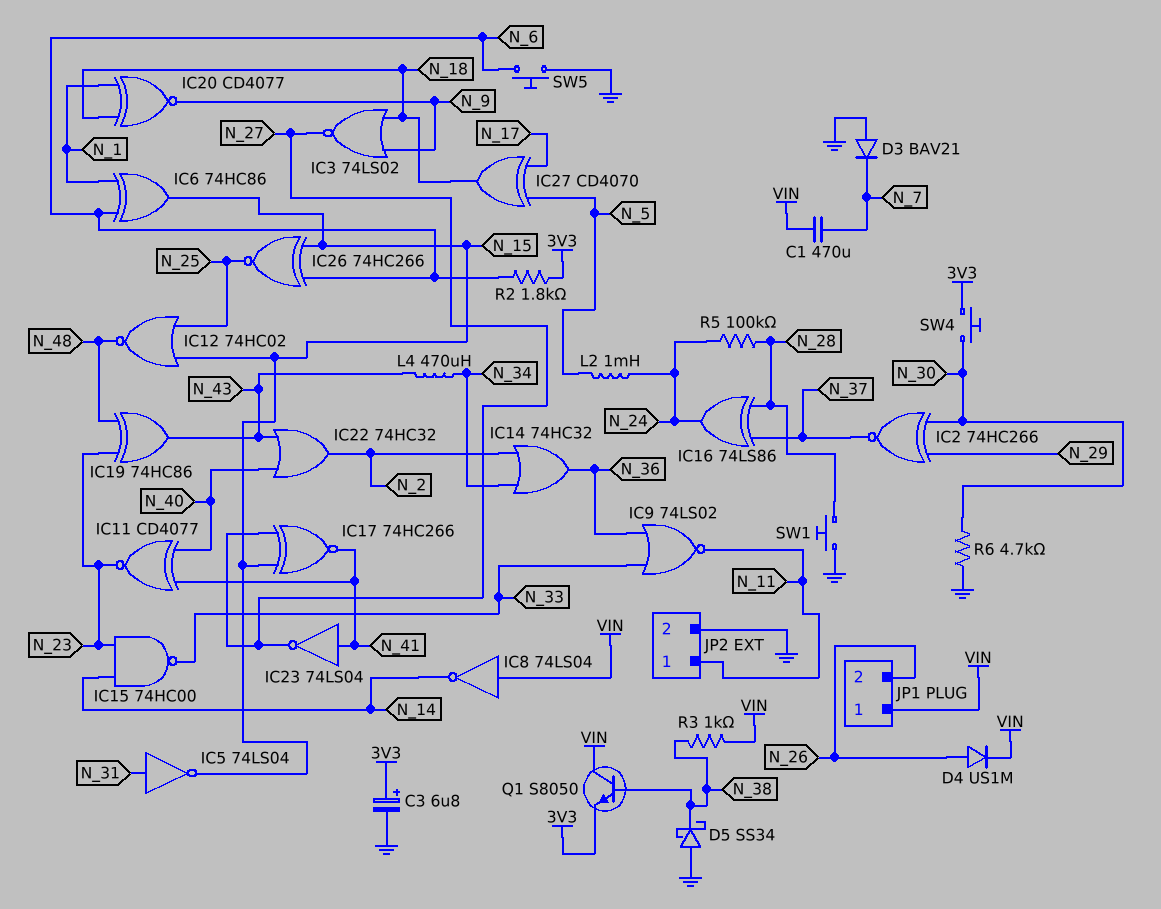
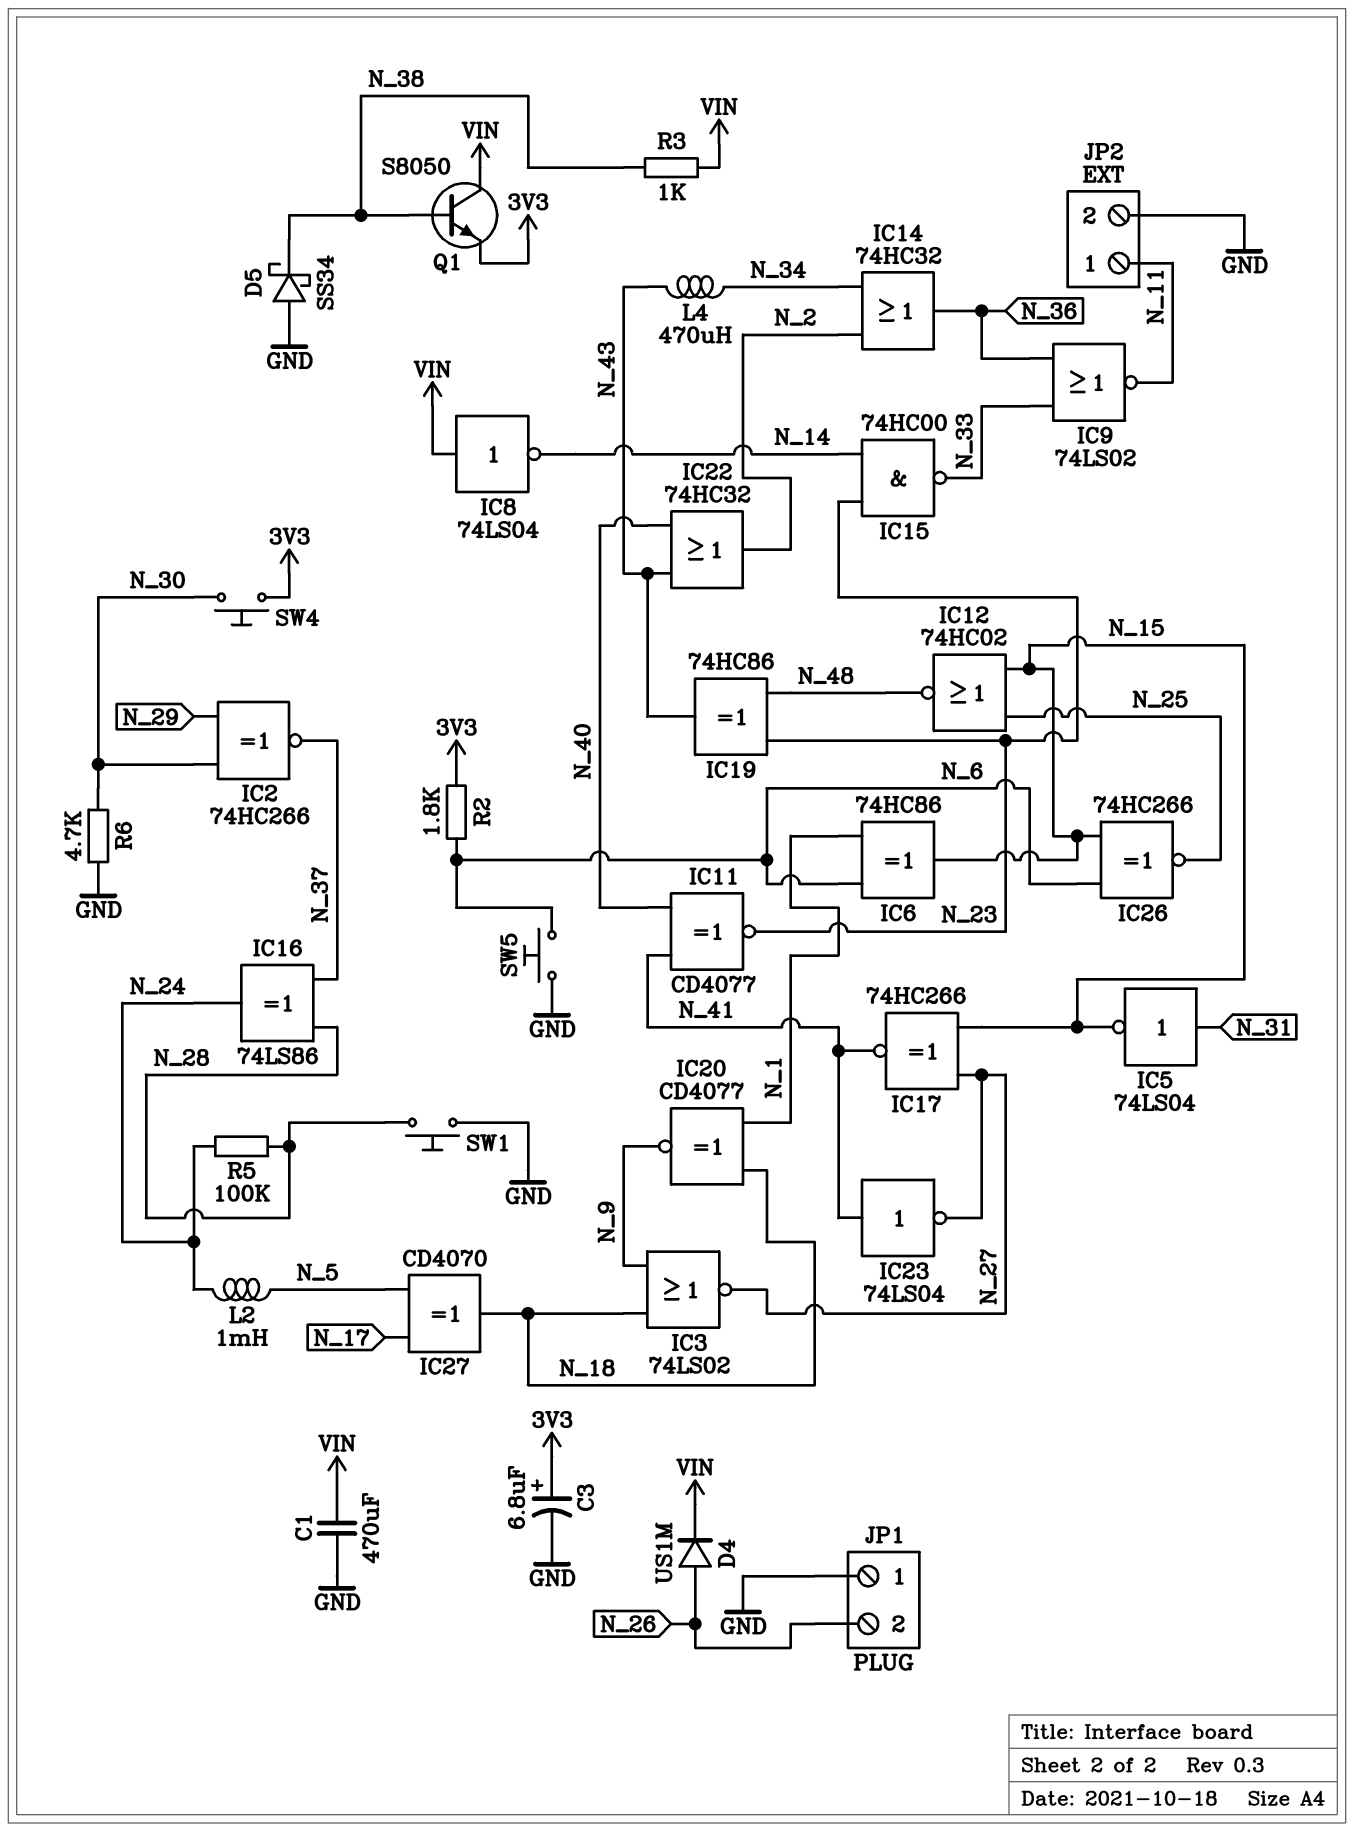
C1: 470uF (N_7, VIN) -> 470uF (GND, VIN)
D3: diode BAV21 (A GND, K N_7) -> none
JP1 pin 1: VIN -> GND

